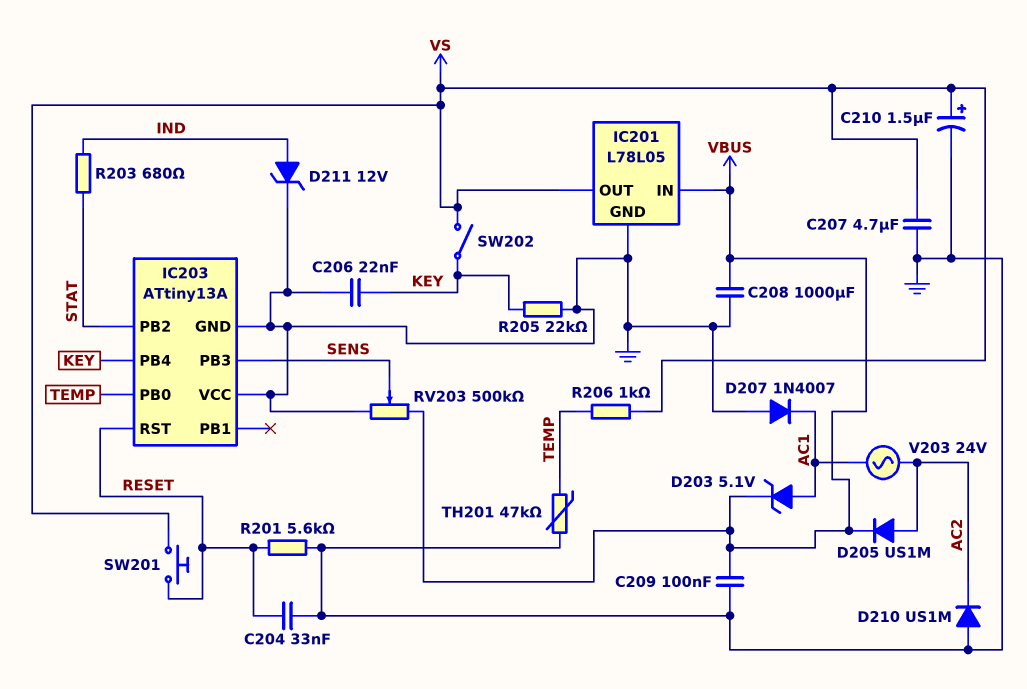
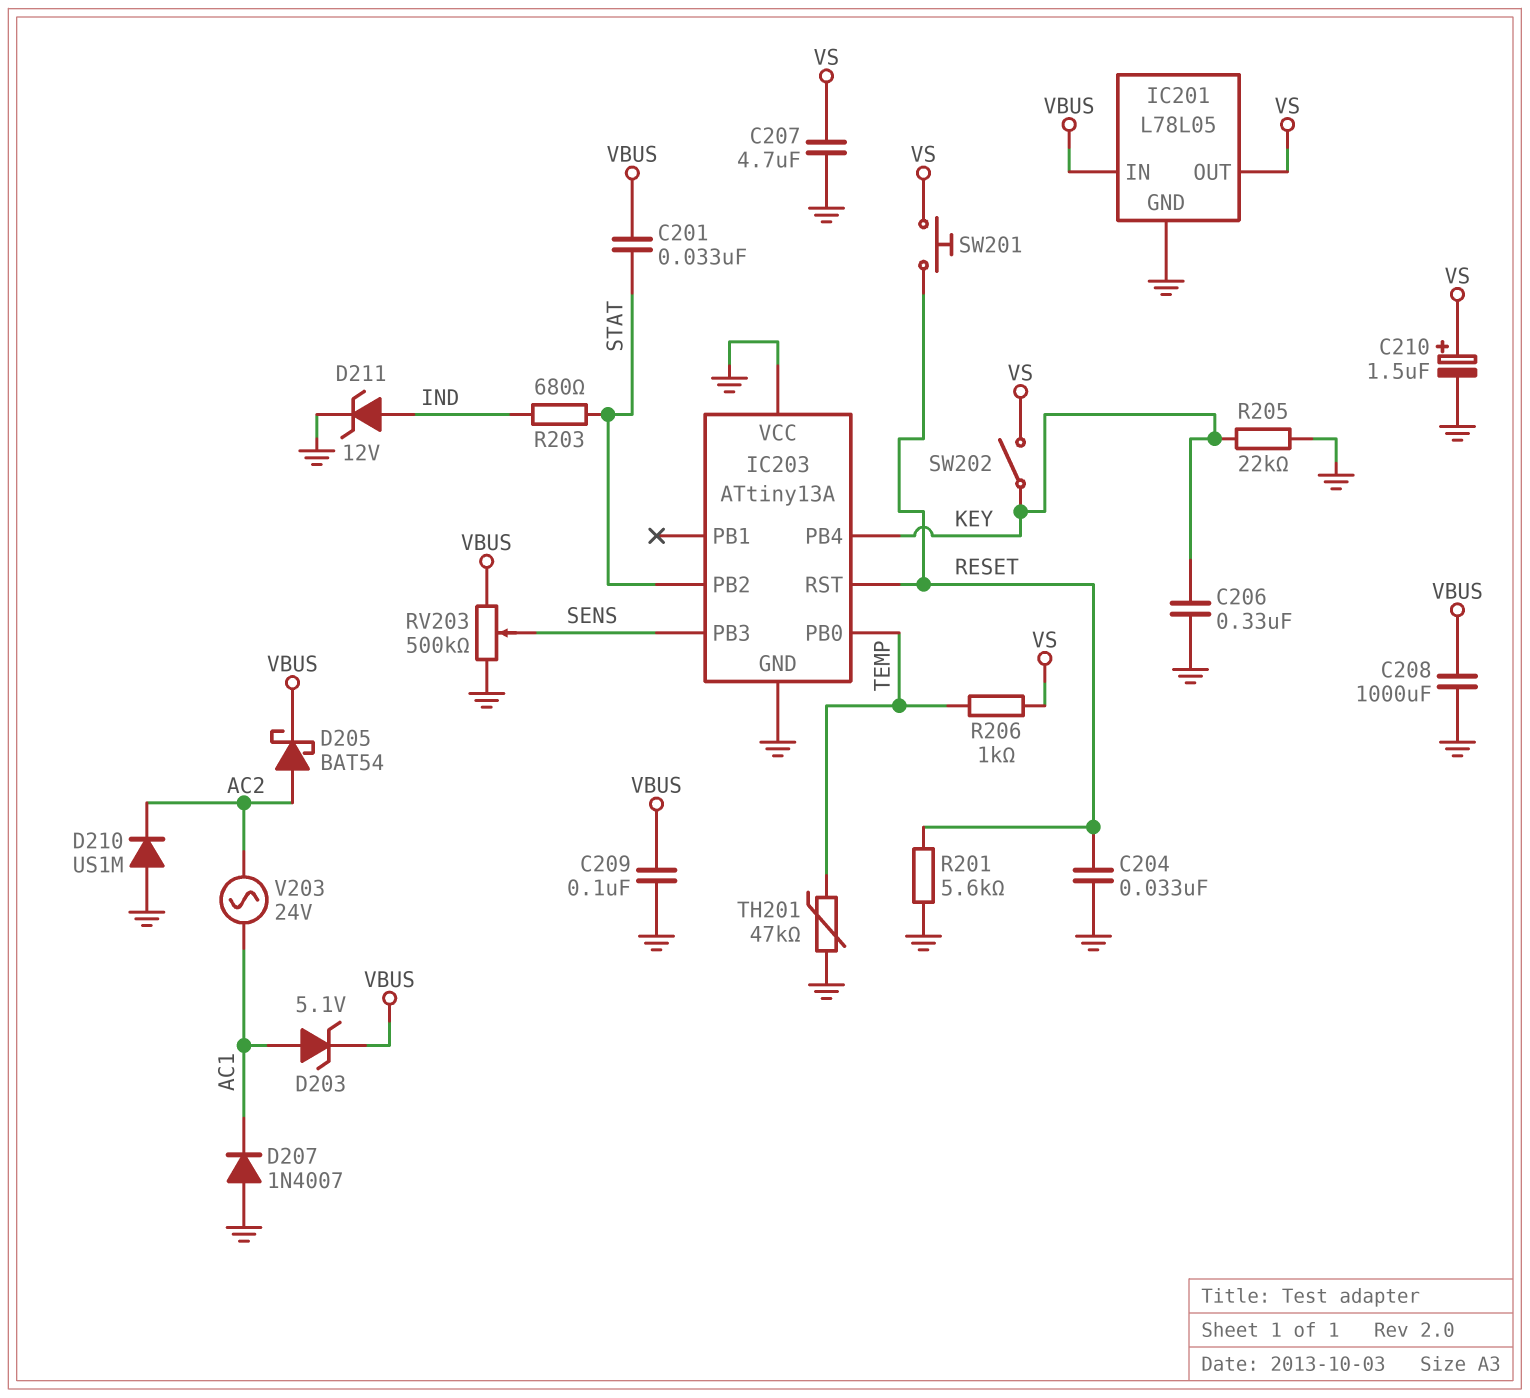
C201: none -> 33nF (STAT, VBUS)
C206: 22nF (GND, KEY) -> 330nF (GND, KEY)
D205: diode US1M (A AC2, K VBUS) -> schottky BAT54 (A AC2, K VBUS)

